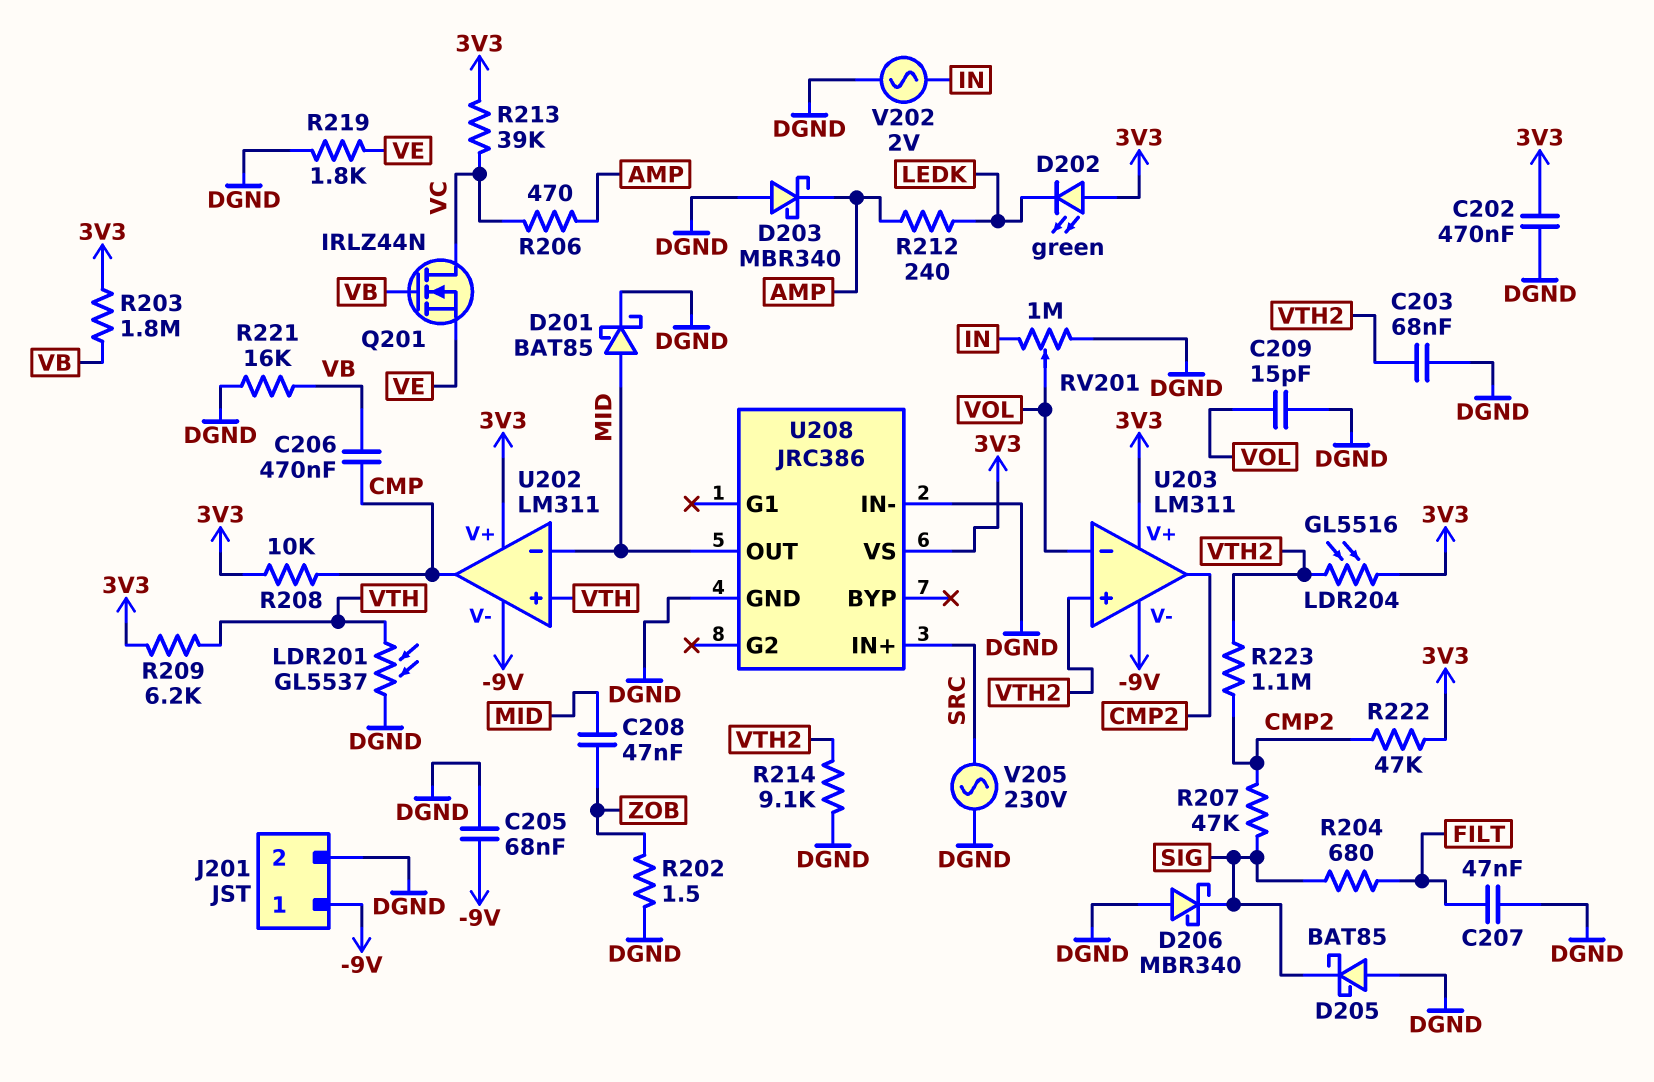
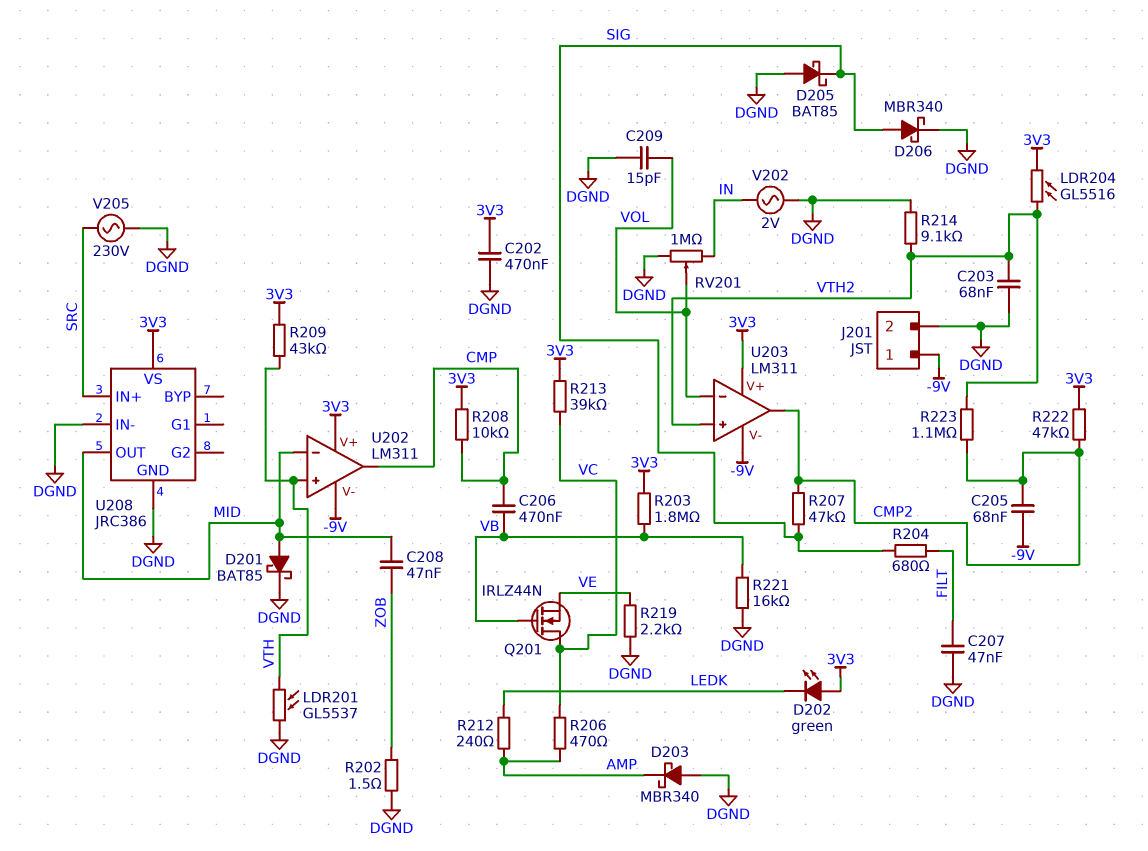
C205: 68nF (-9V, DGND) -> 68nF (-9V, CMP2)
D206: schottky MBR340 (A DGND, K SIG) -> schottky MBR340 (A SIG, K DGND)
R209: 6.2k (3V3, VTH) -> 43k (3V3, VTH)
R219: 1.8k (DGND, VE) -> 2.2k (DGND, VE)

